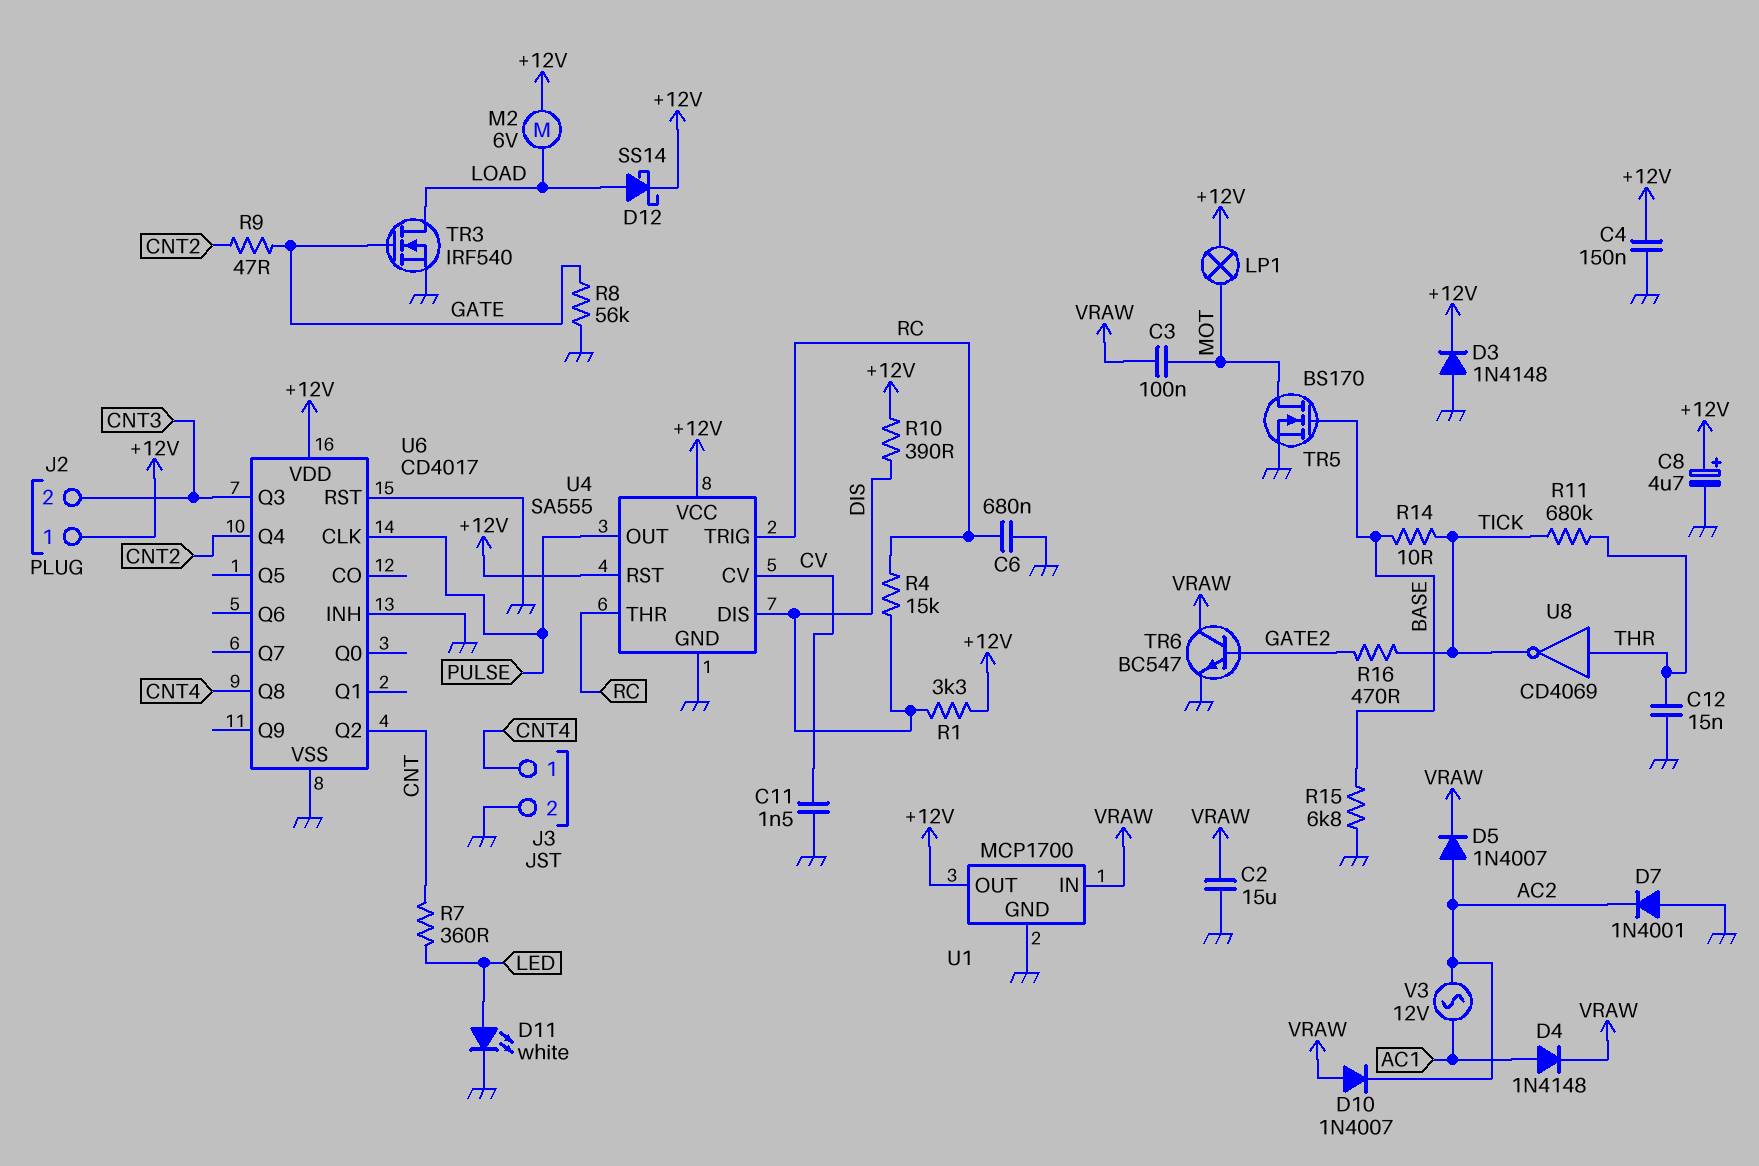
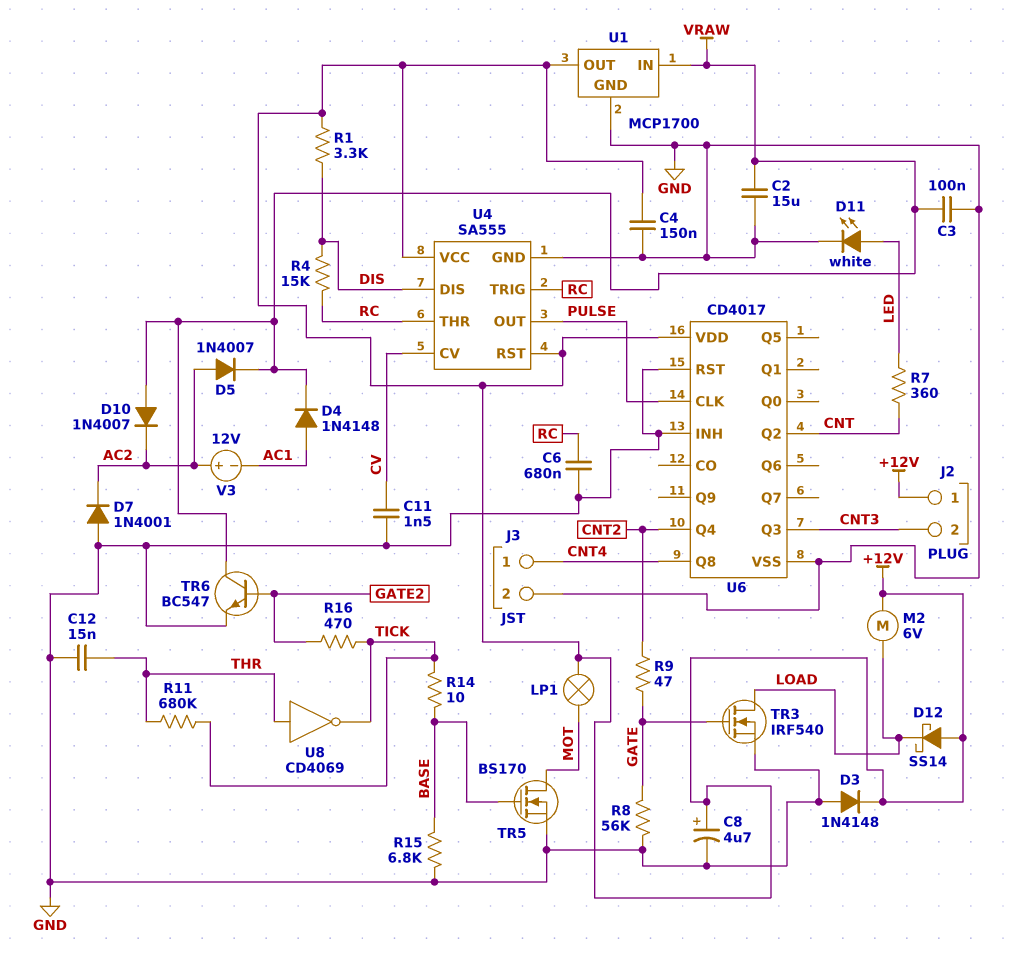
C3: 100nF (MOT, VRAW) -> 100nF (GND, VRAW)
D12: schottky SS14 (A LOAD, K +12V) -> schottky SS14 (A +12V, K LOAD)
R10: 390 (+12V, DIS) -> none
V3: AC 12V (AC1, AC2) -> 12V (plus AC2, minus AC1)

